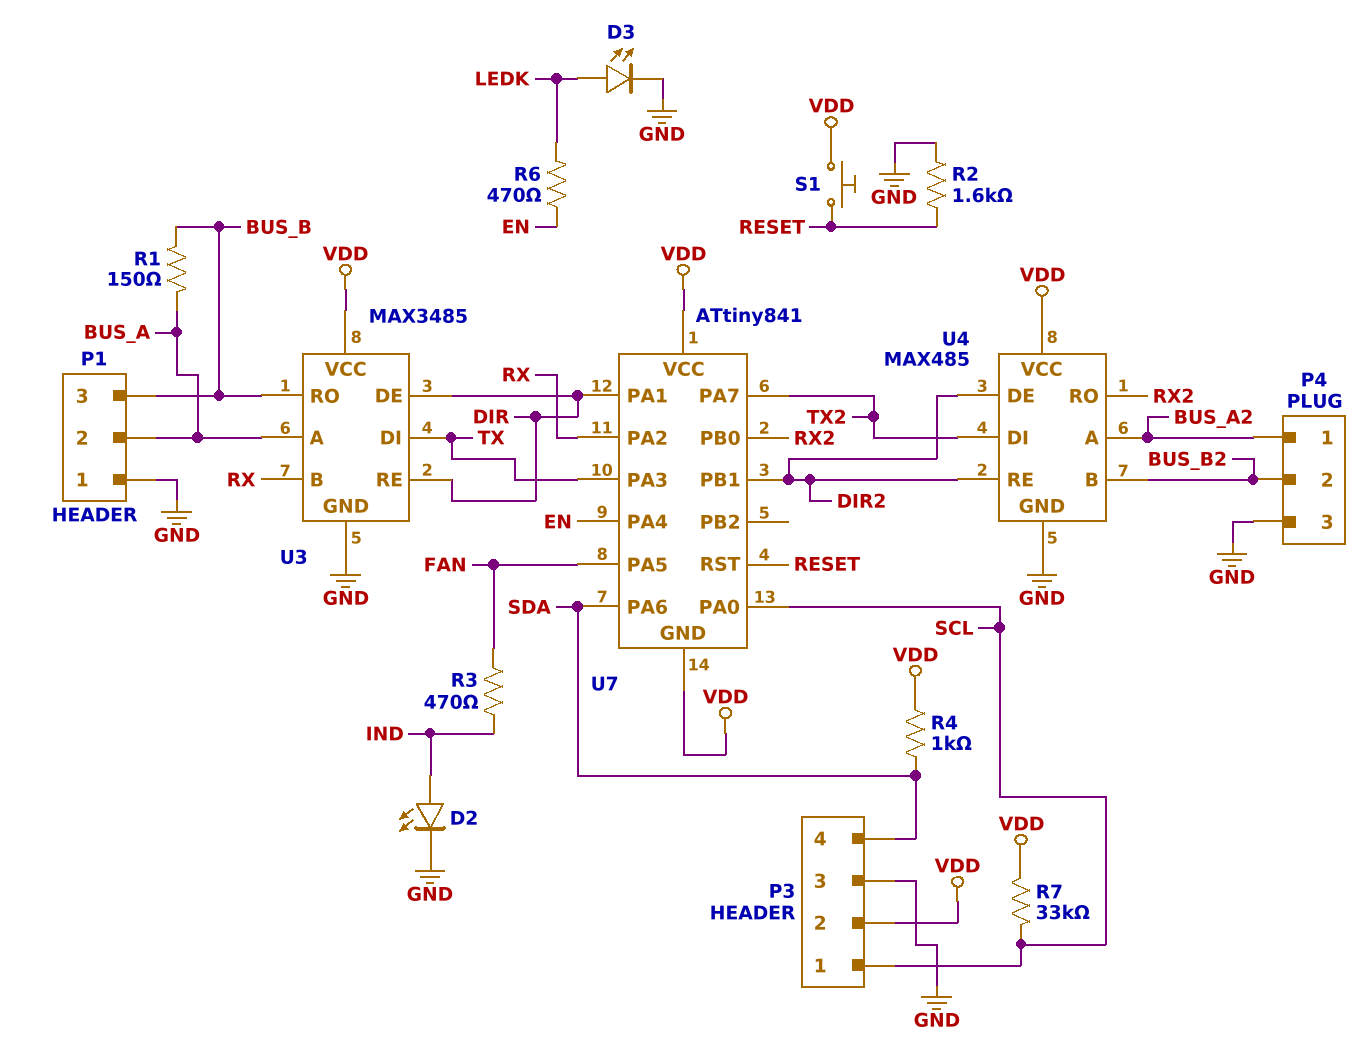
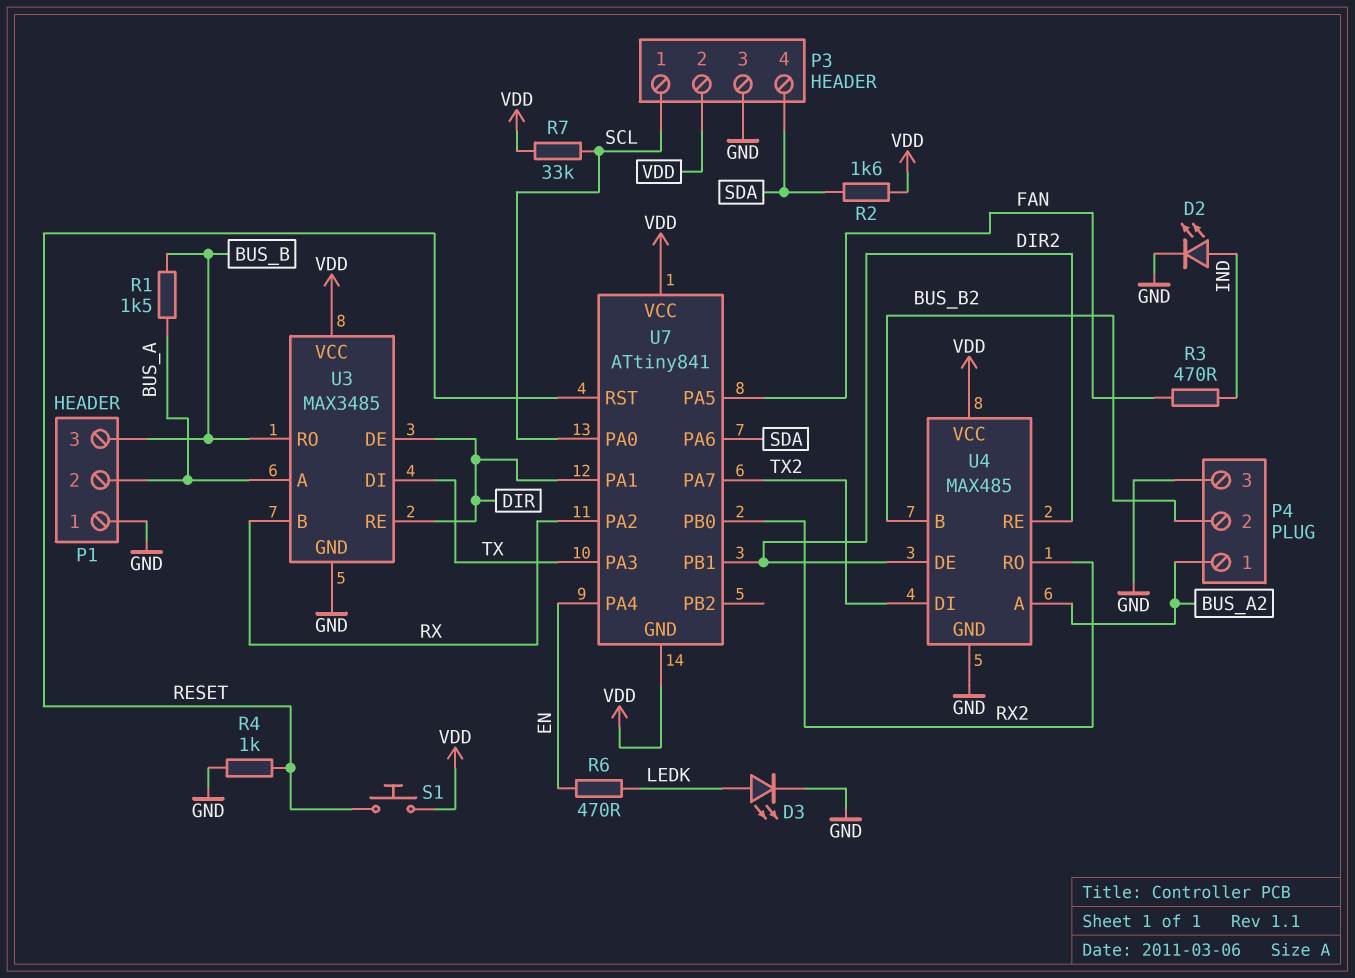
R1: 150 (BUS_A, BUS_B) -> 1.5k (BUS_A, BUS_B)
R2: 1.6k (GND, RESET) -> 1.6k (SDA, VDD)
R4: 1k (SDA, VDD) -> 1k (GND, RESET)

